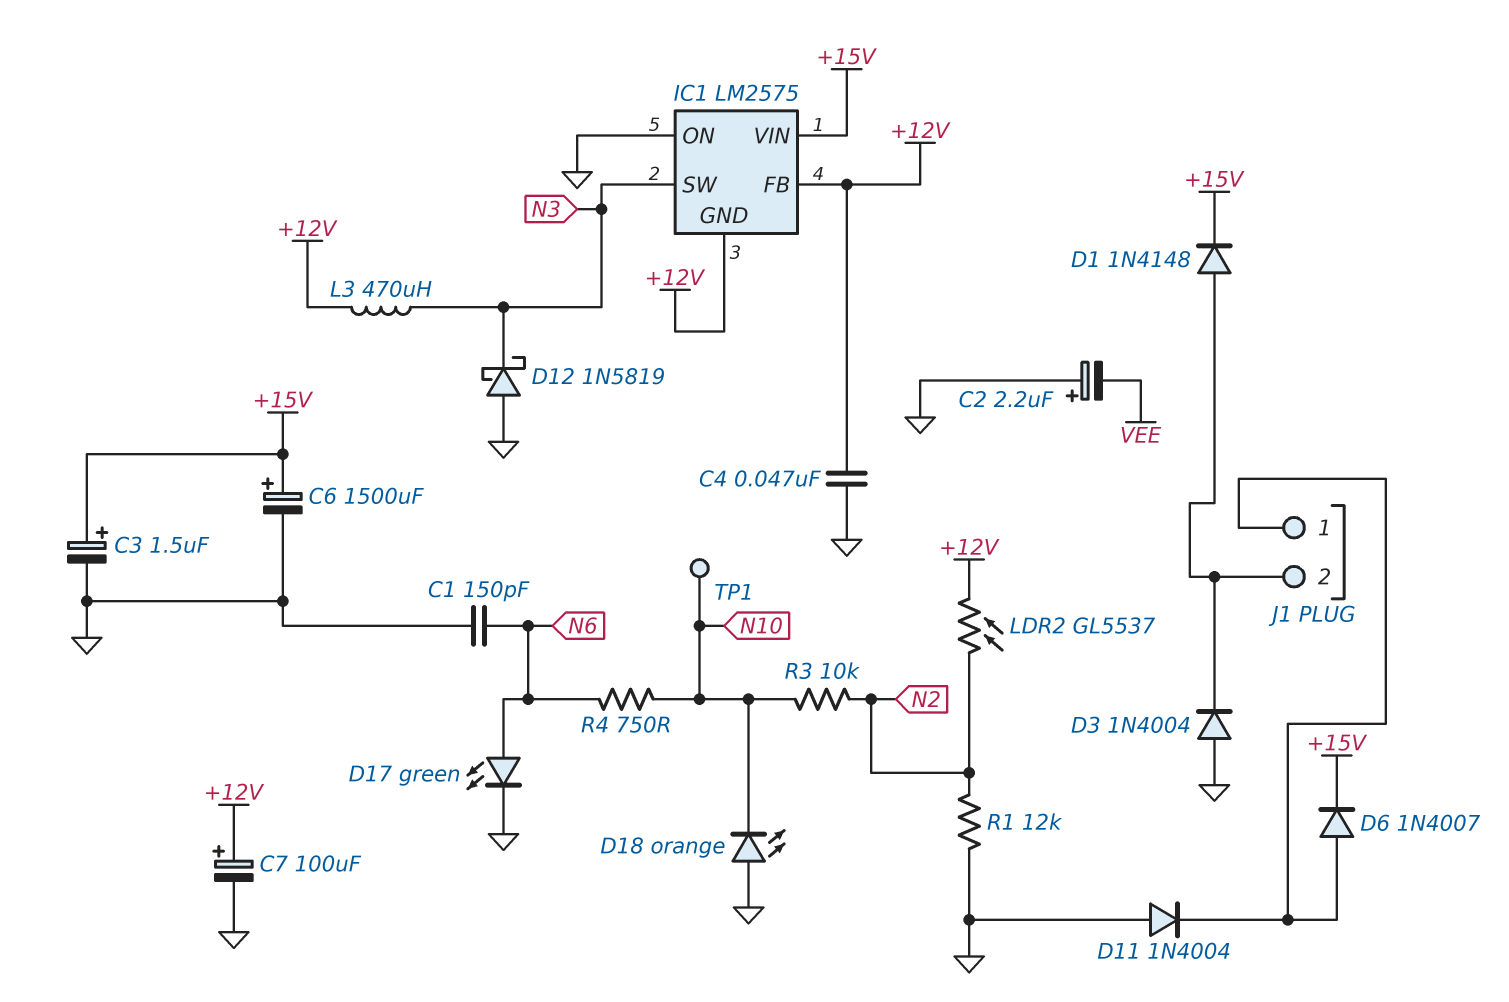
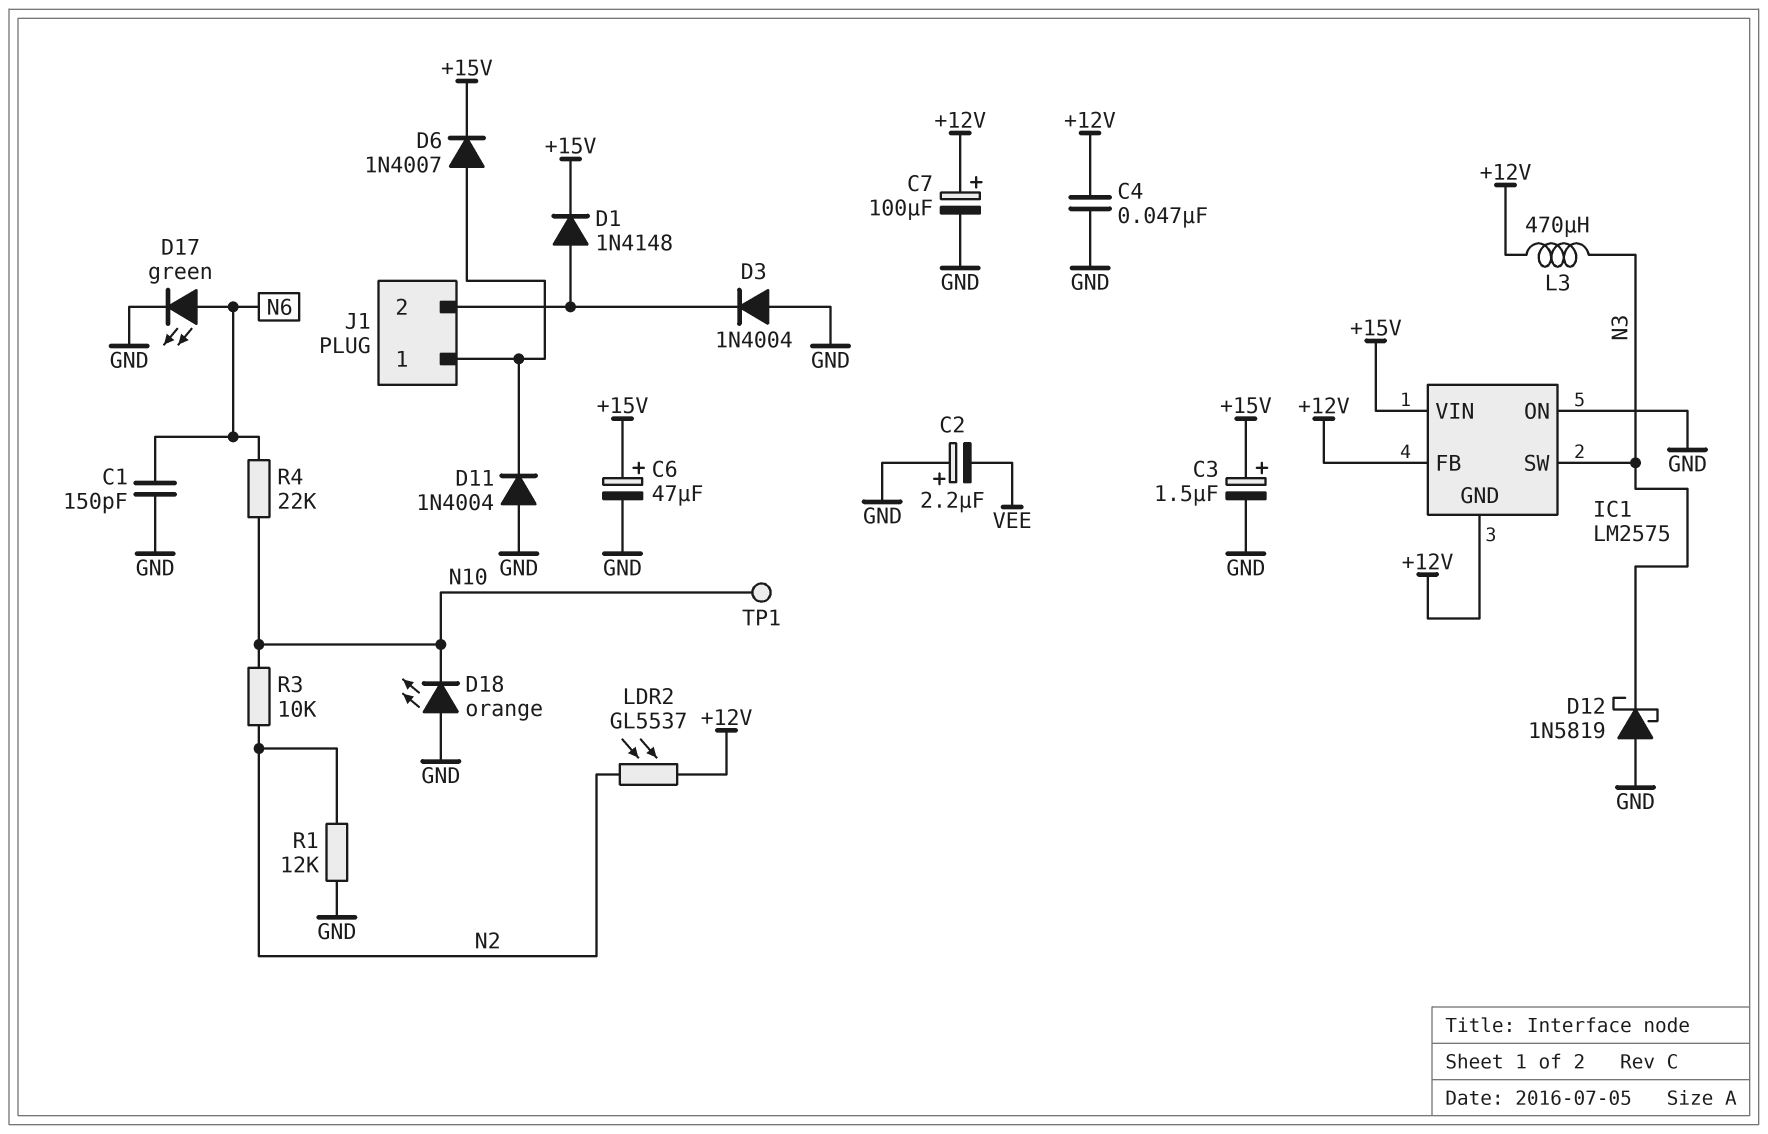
C6: 1500uF (plus +15V, minus GND) -> 47uF (plus +15V, minus GND)
R4: 750 (N6, N10) -> 22k (N6, N10)

